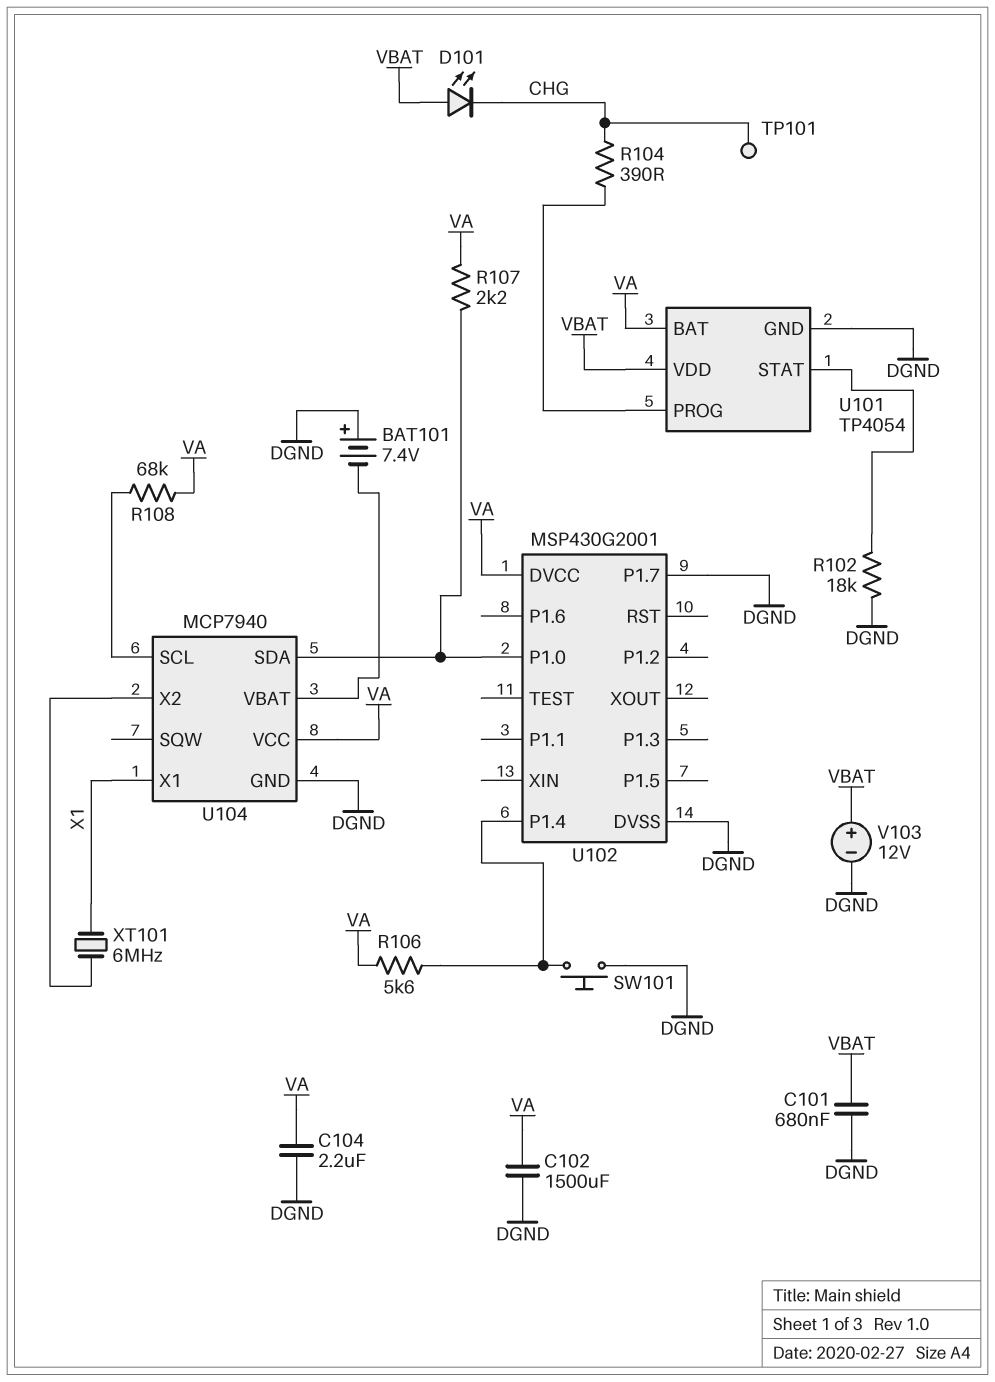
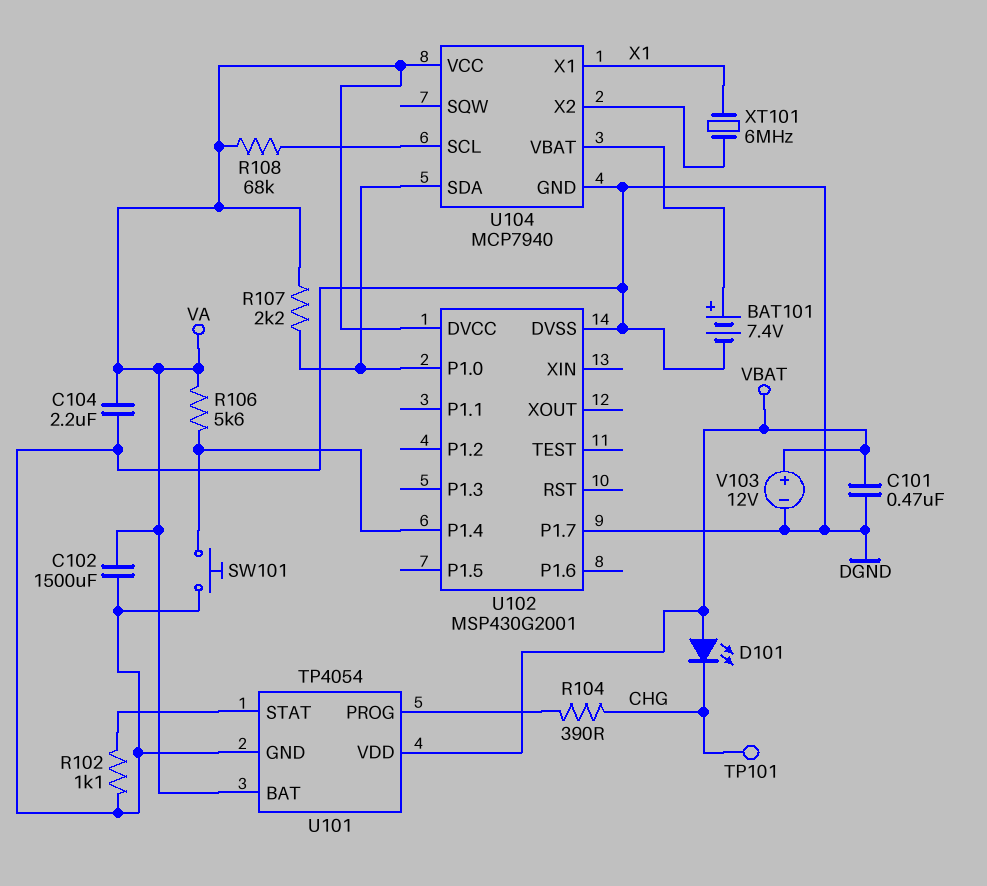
BAT101: 7.4V (plus DGND, minus U104/VBAT) -> 7.4V (plus U104/VBAT, minus DGND)
C101: 680nF (DGND, VBAT) -> 470nF (DGND, VBAT)
R102: 18k (DGND, U101/STAT) -> 1.1k (DGND, U101/STAT)

